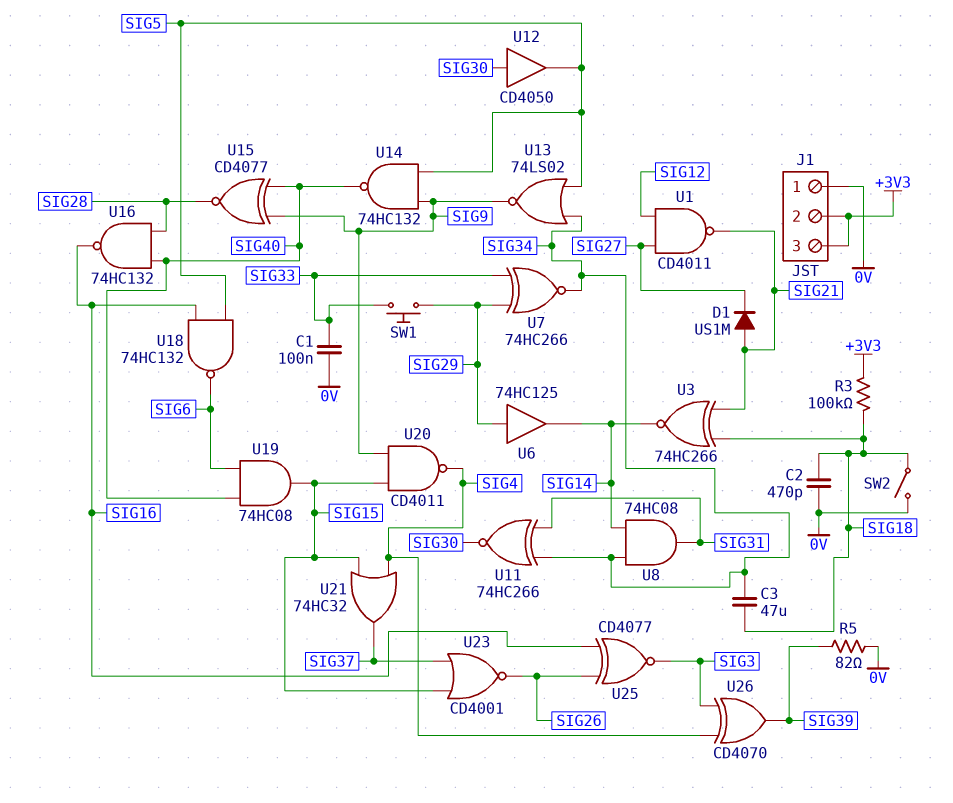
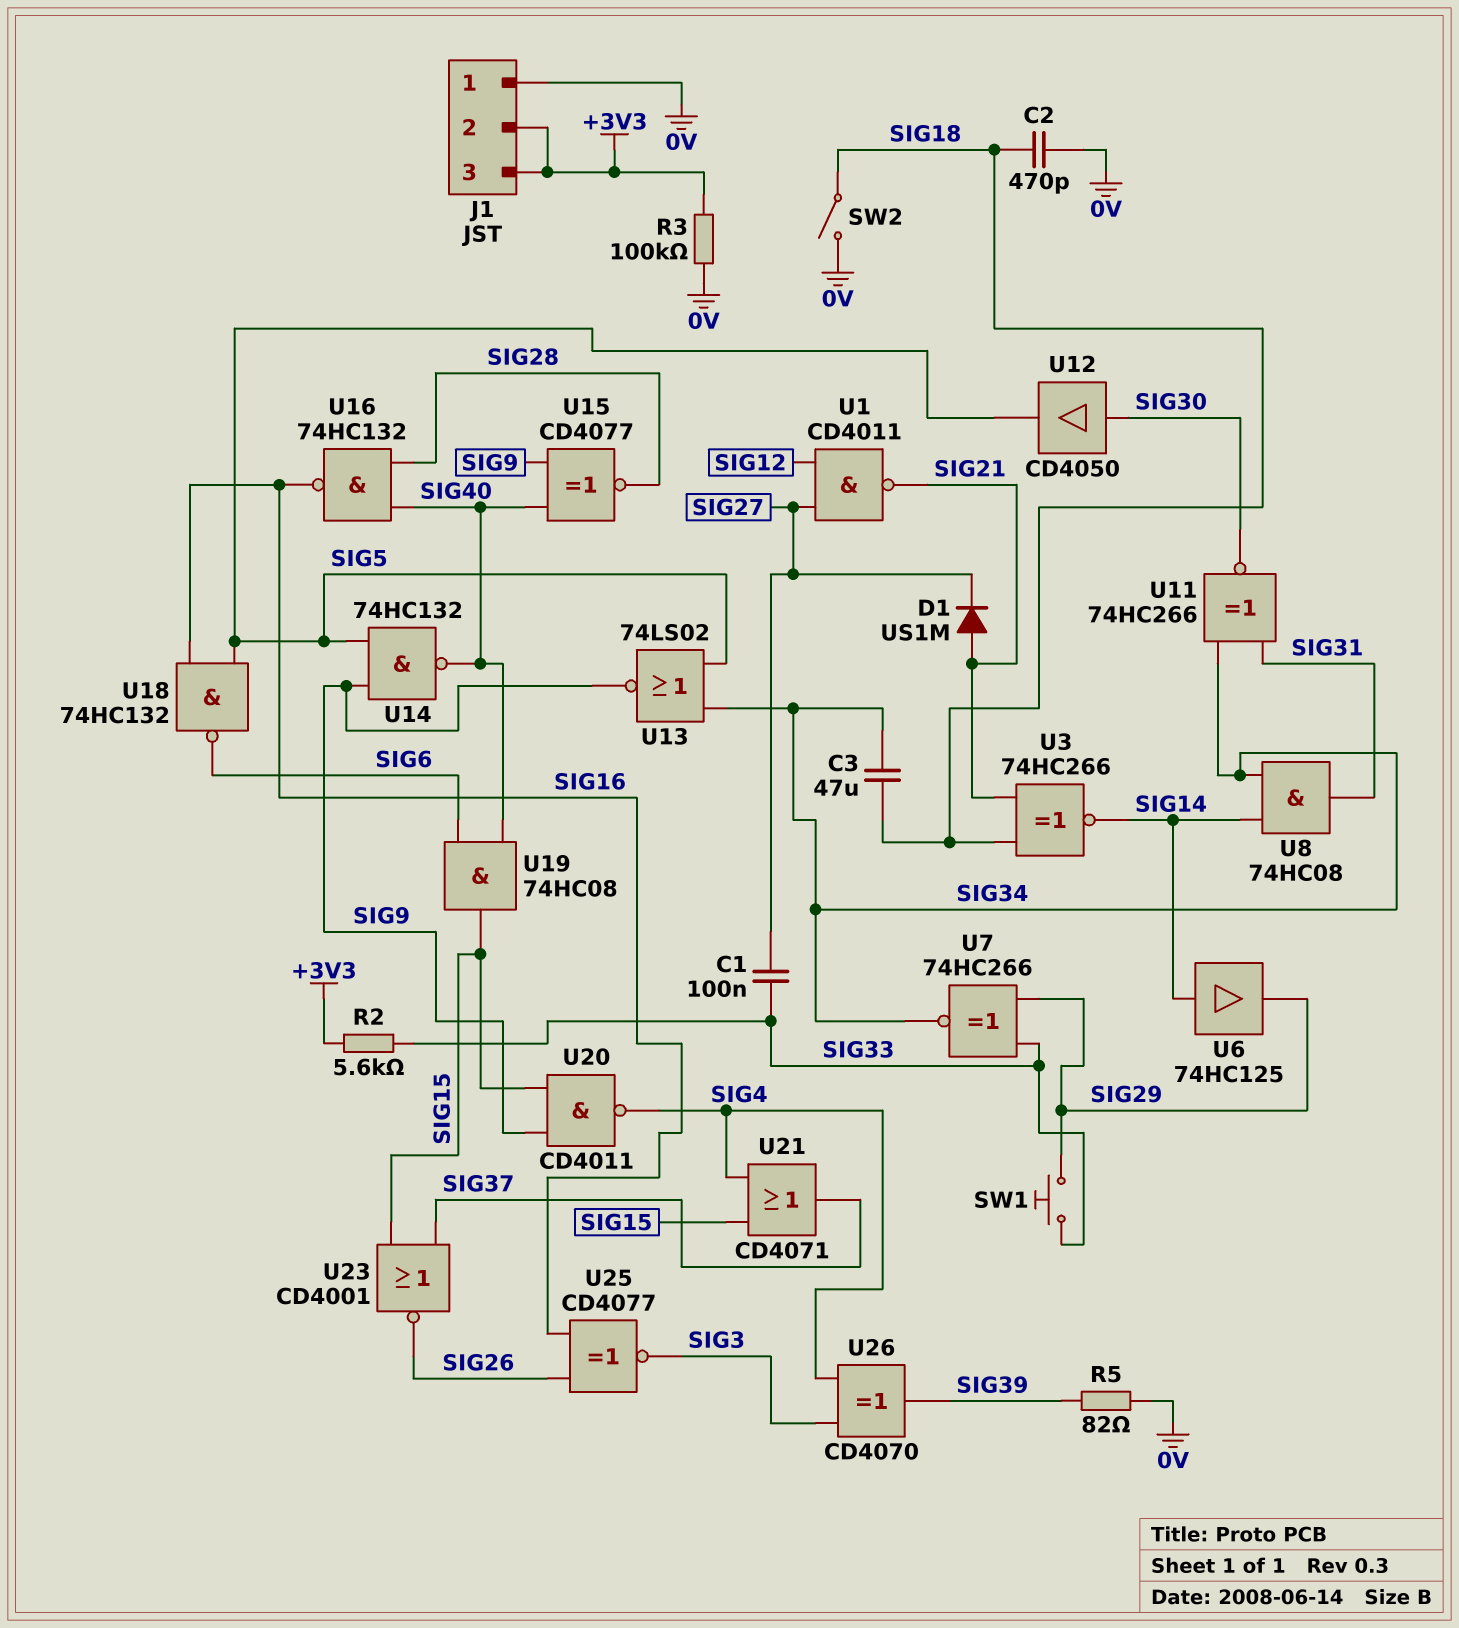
C1: 100nF (0V, SIG33) -> 100nF (SIG27, SIG33)
R2: none -> 5.6k (+3V3, SIG33)
R3: 100k (+3V3, SIG18) -> 100k (+3V3, 0V)
U6: buffer 74HC125 (in SIG29, out SIG14) -> buffer 74HC125 (in SIG14, out SIG29)
U21: OR 74HC32 (in SIG4, in SIG15, out SIG37) -> OR CD4071 (in SIG4, in SIG15, out SIG37)

